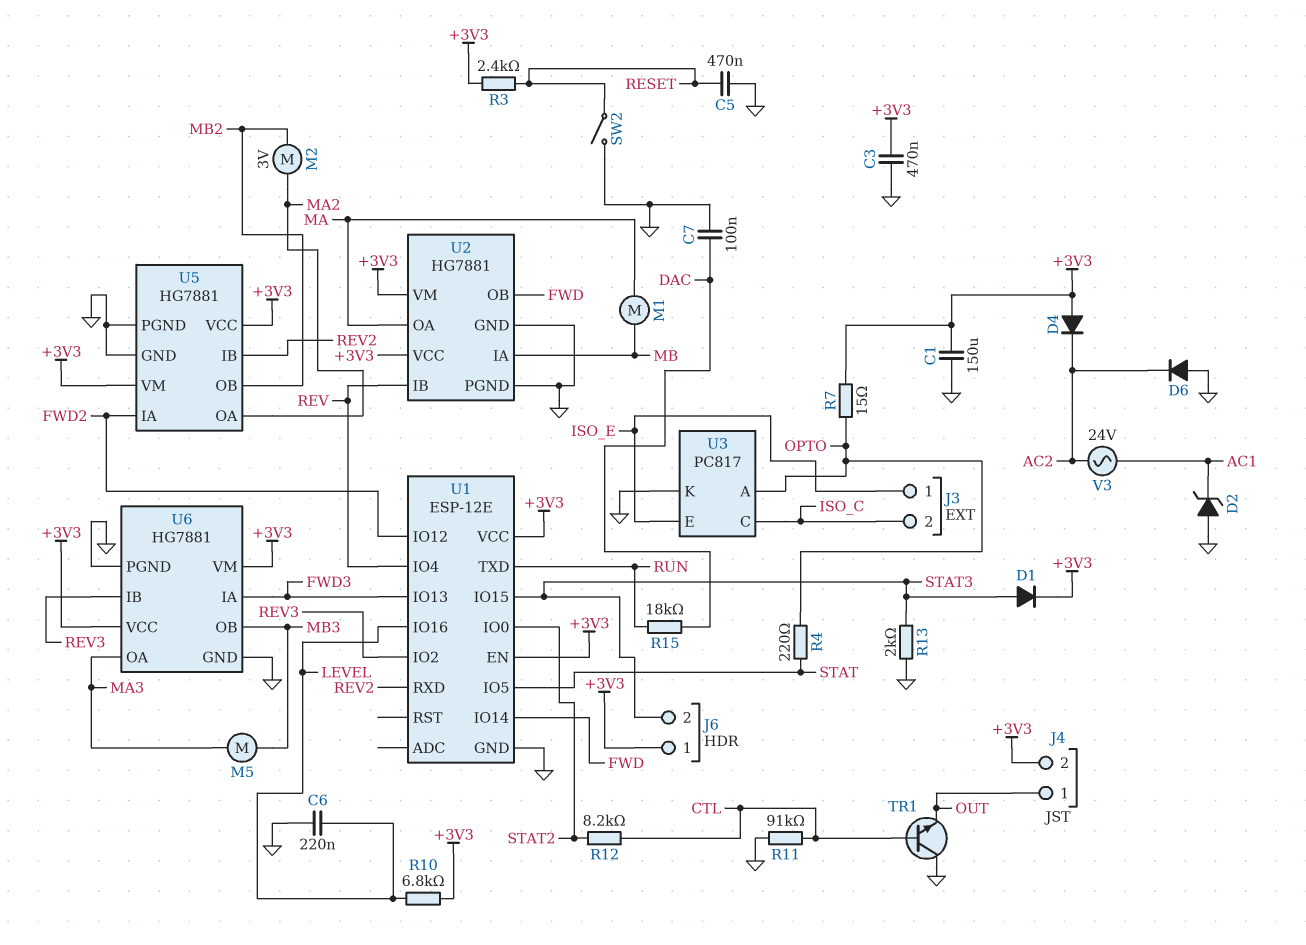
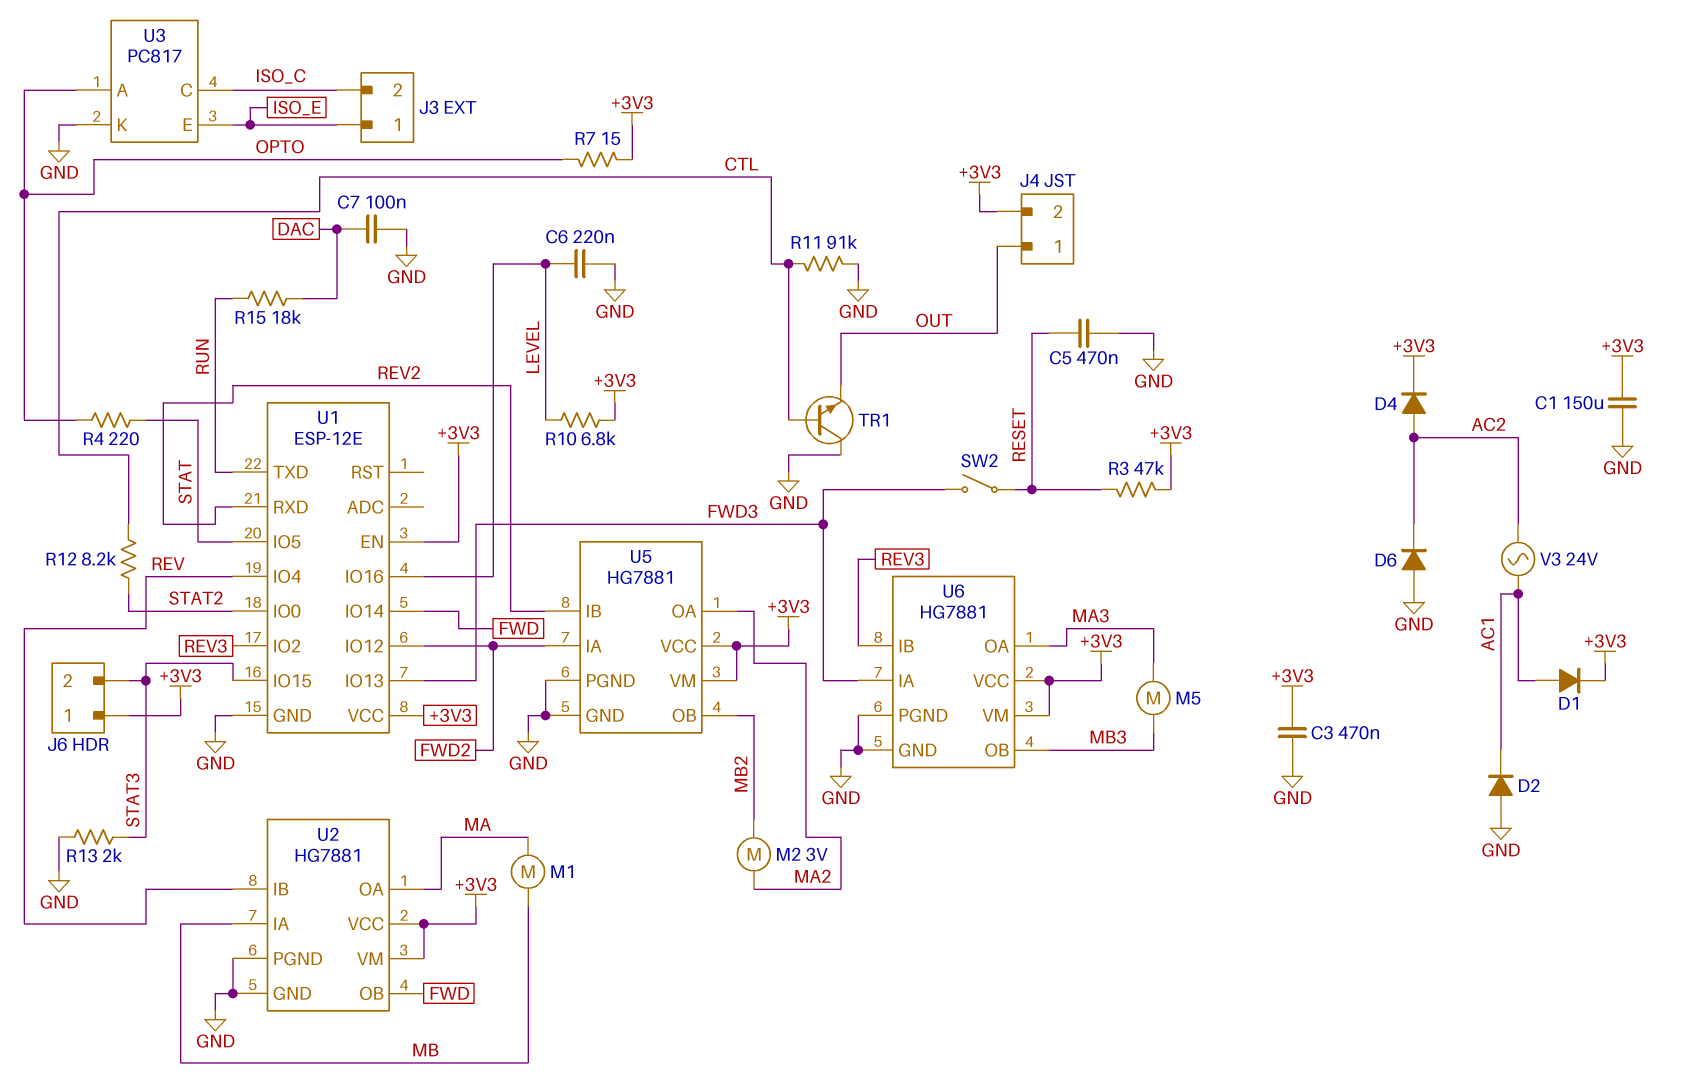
D1: diode (A STAT3, K +3V3) -> diode (A AC1, K +3V3)
D2: zener (A GND, K AC1) -> diode (A GND, K AC1)
D4: diode (A +3V3, K AC2) -> diode (A AC2, K +3V3)
R3: 2.4k (+3V3, RESET) -> 47k (+3V3, RESET)
SW2: switch (GND, RESET) -> switch (FWD3, RESET)

